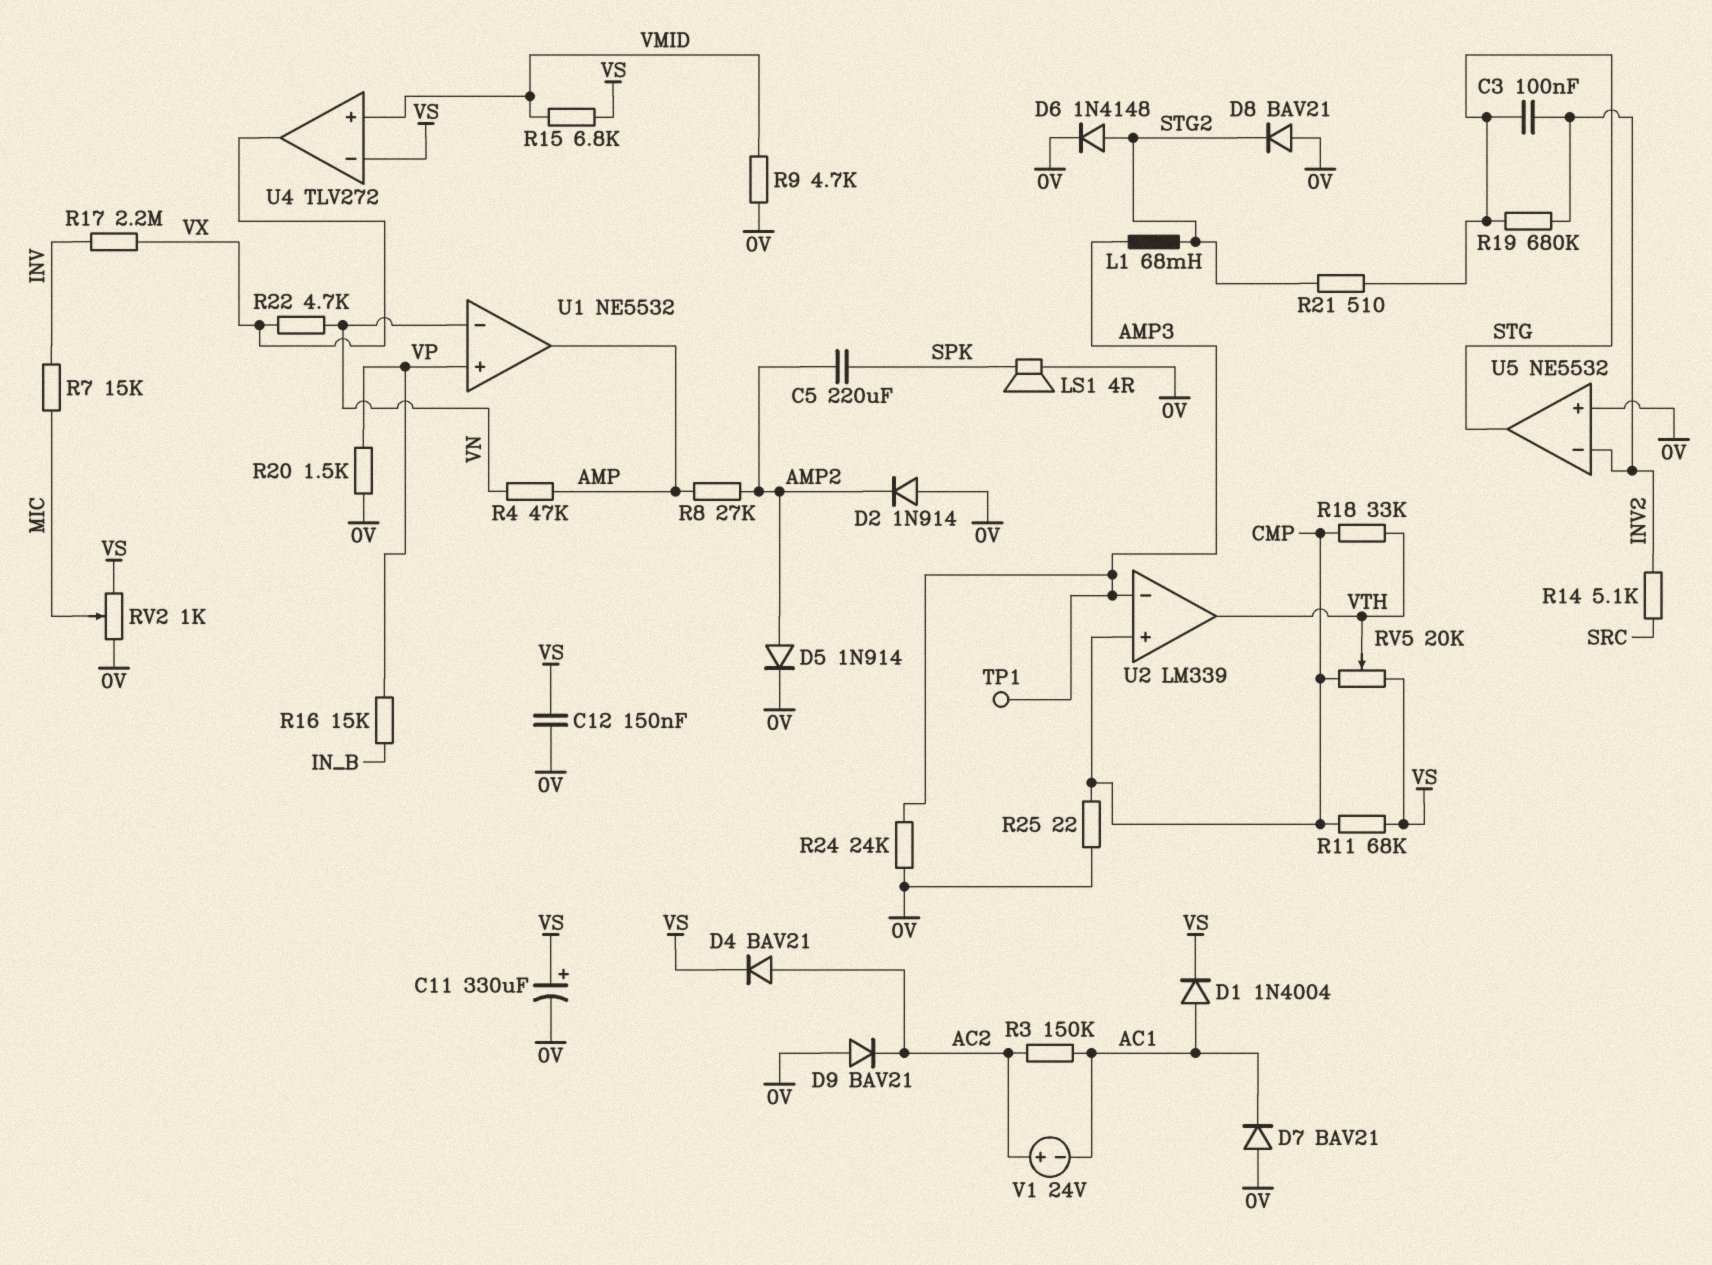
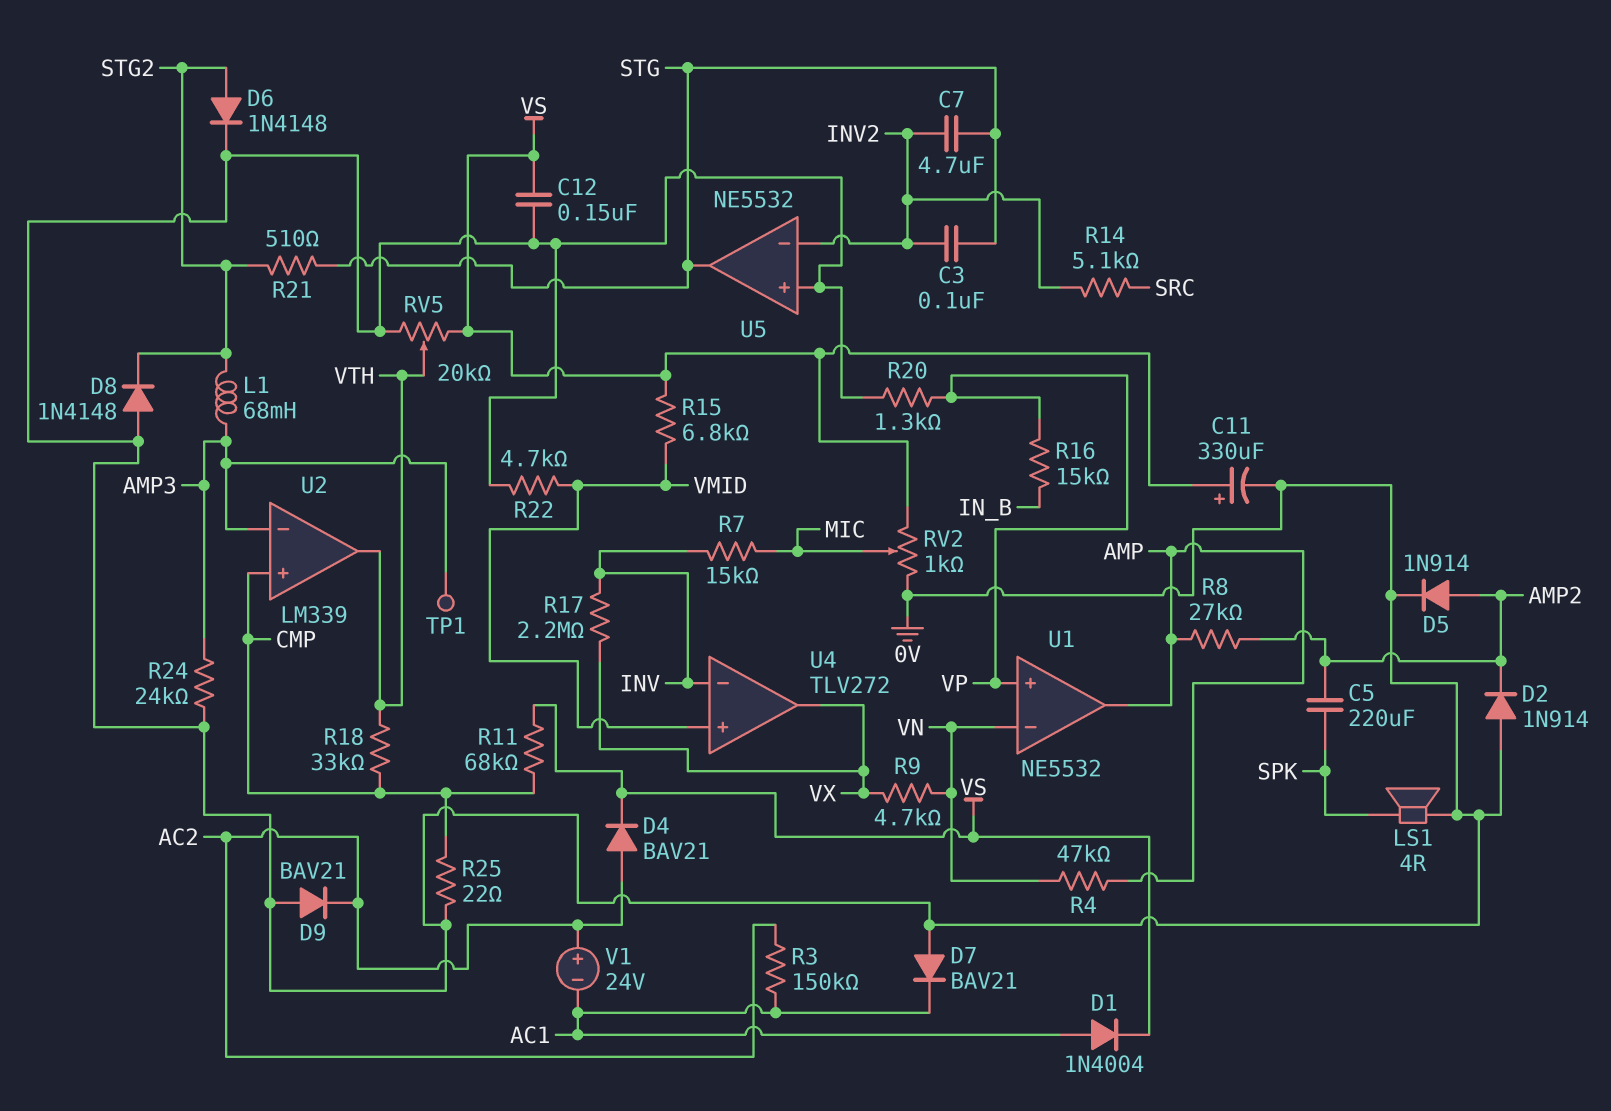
C7: none -> 4.7uF (INV2, STG)
D8: diode BAV21 (A 0V, K STG2) -> diode 1N4148 (A 0V, K STG2)
R9: 4.7k (0V, VMID) -> 4.7k (VN, VX)
R19: 680k (INV2, STG) -> none
R20: 1.5k (0V, VP) -> 1.3k (0V, VP)
R22: 4.7k (VN, VX) -> 4.7k (0V, VMID)
RV5: 20k (CMP, VS, wiper VTH) -> 20k (0V, VS, wiper VTH)
U4 pin in-: VS -> INV

